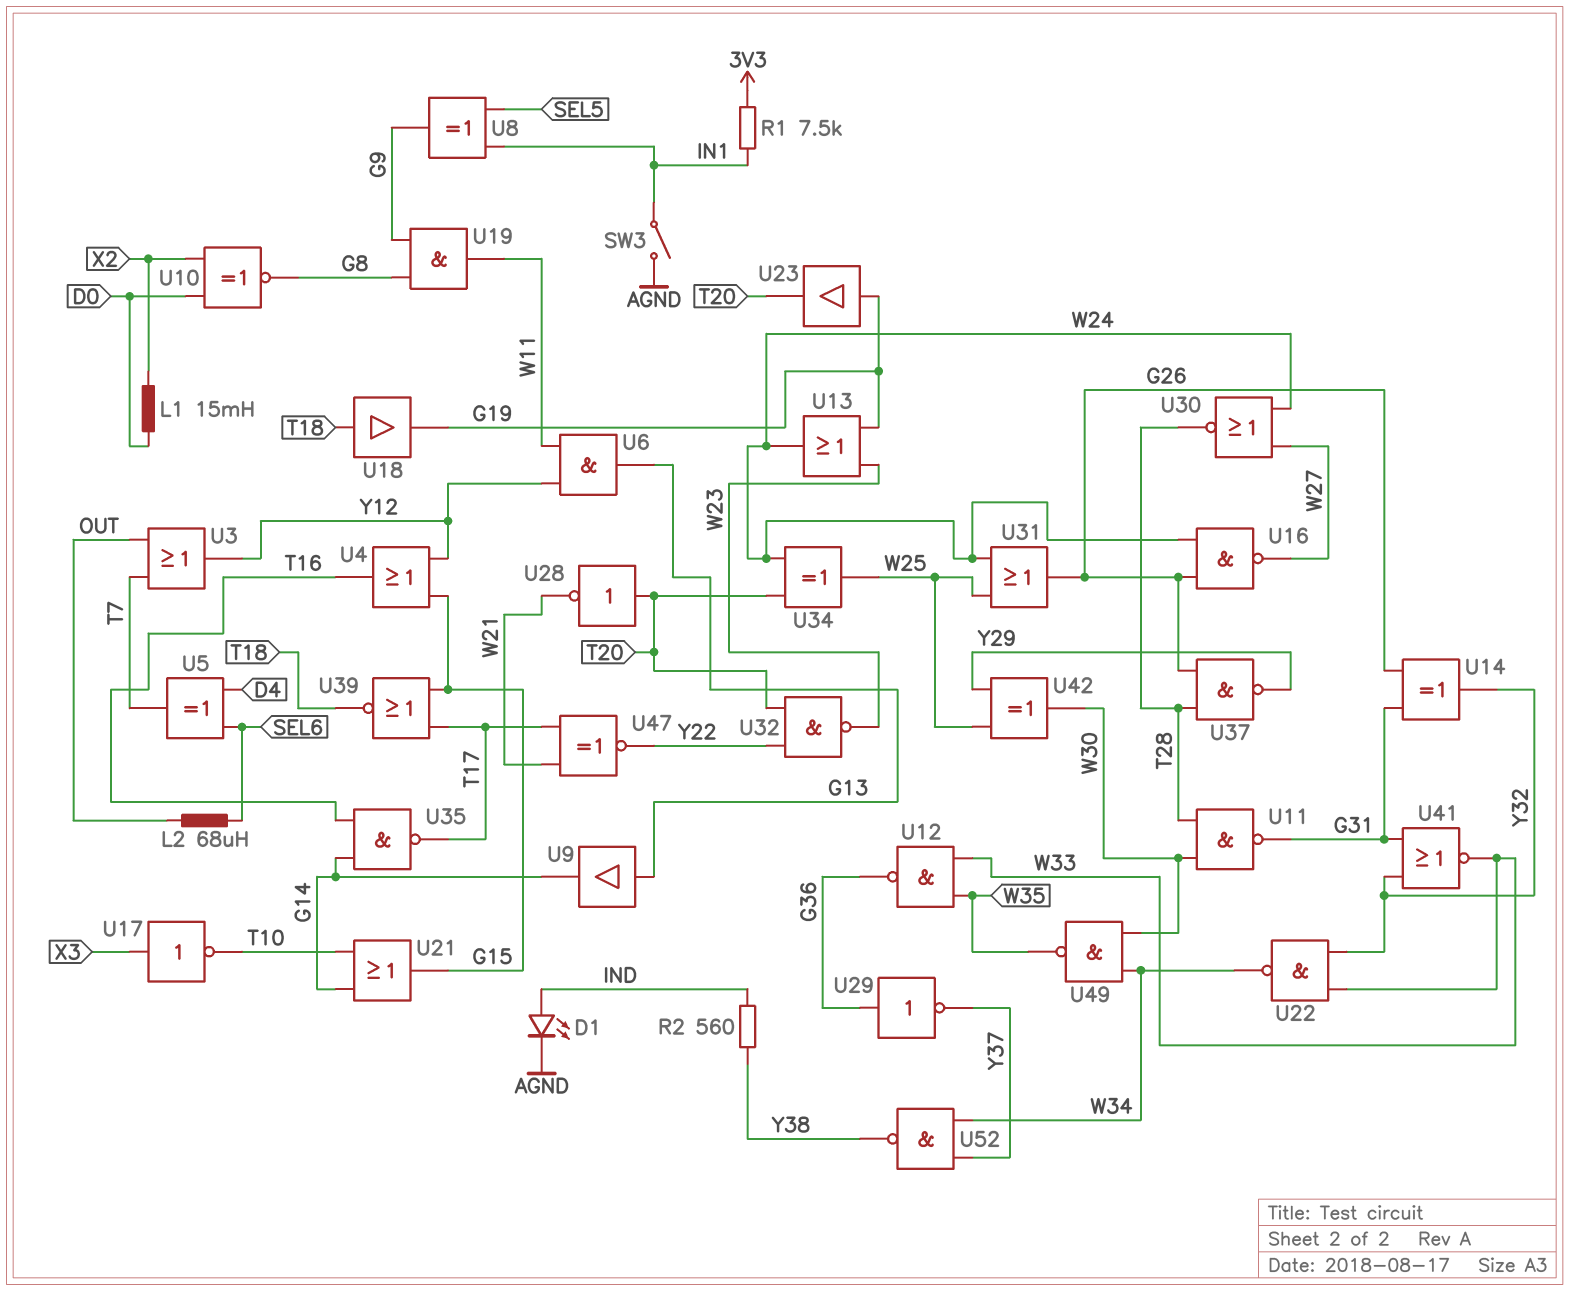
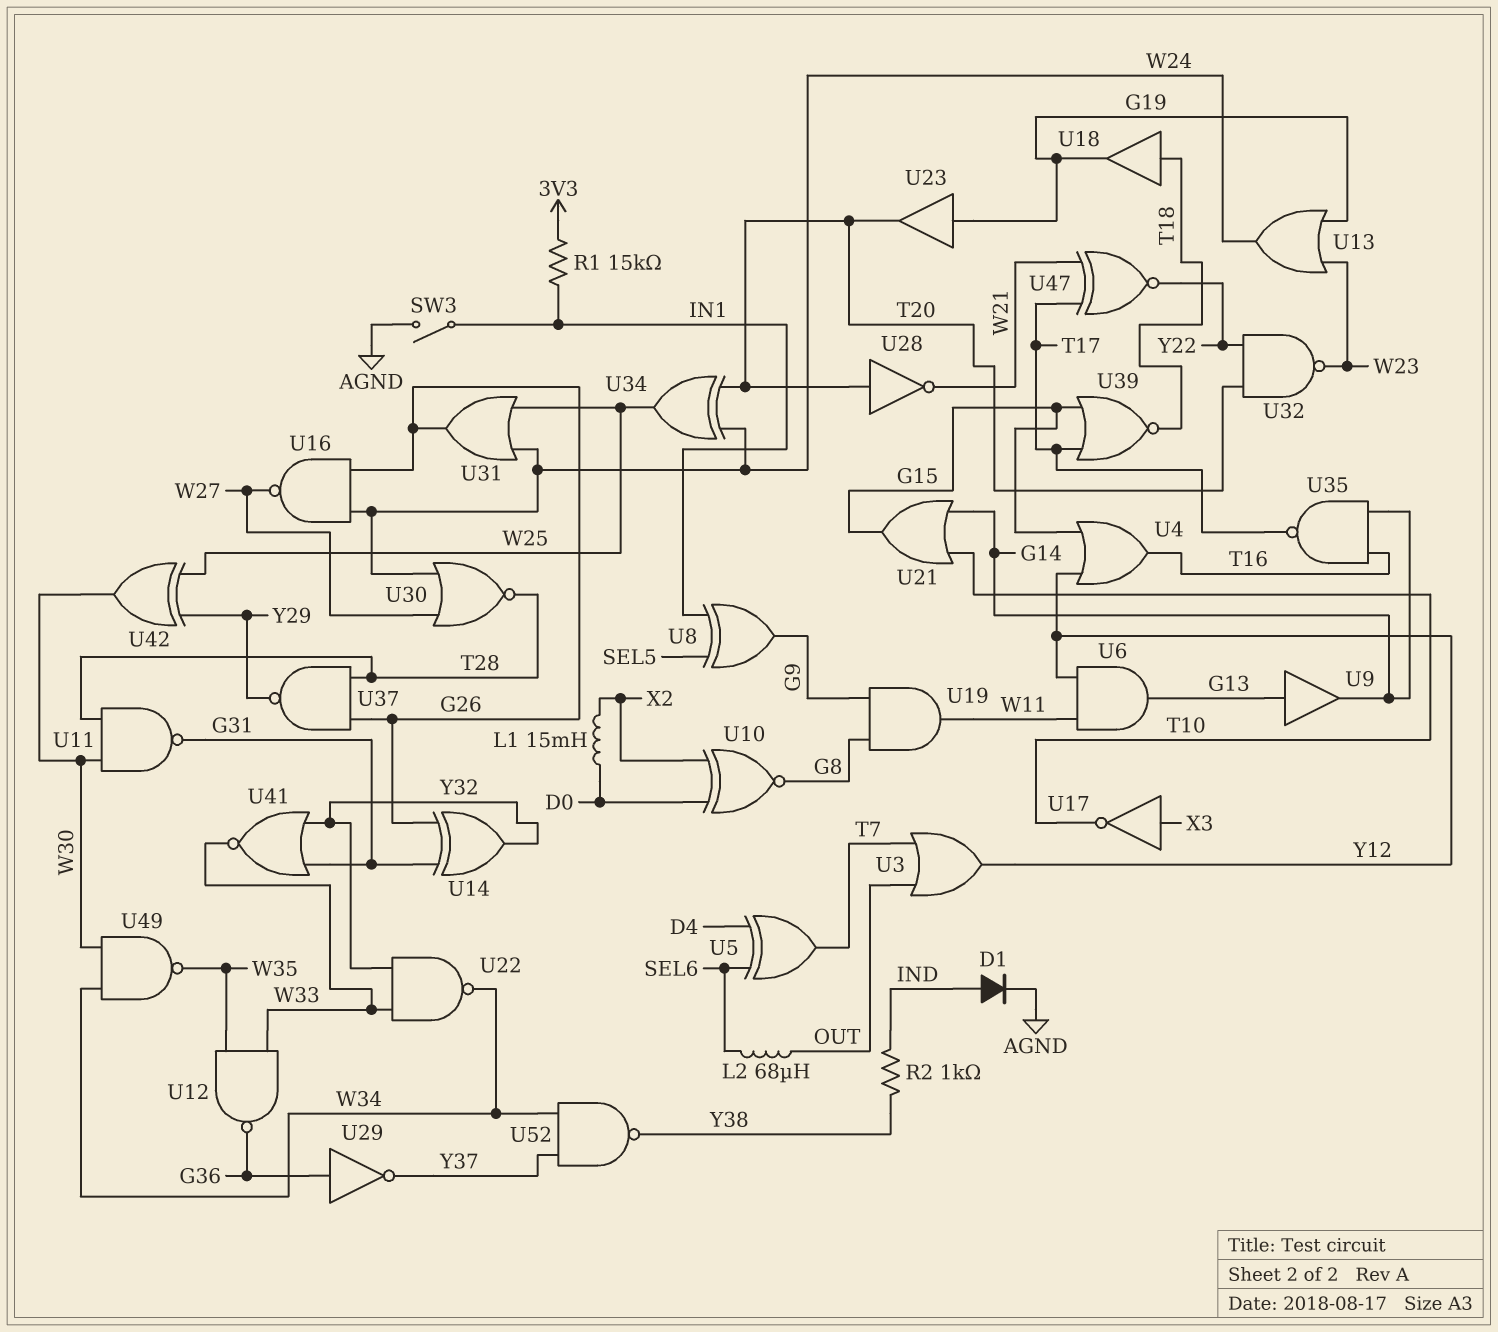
D1: LED (A IND, K AGND) -> diode (A IND, K AGND)
R1: 7.5k (3V3, IN1) -> 15k (3V3, IN1)
R2: 560 (IND, Y38) -> 1k (IND, Y38)

